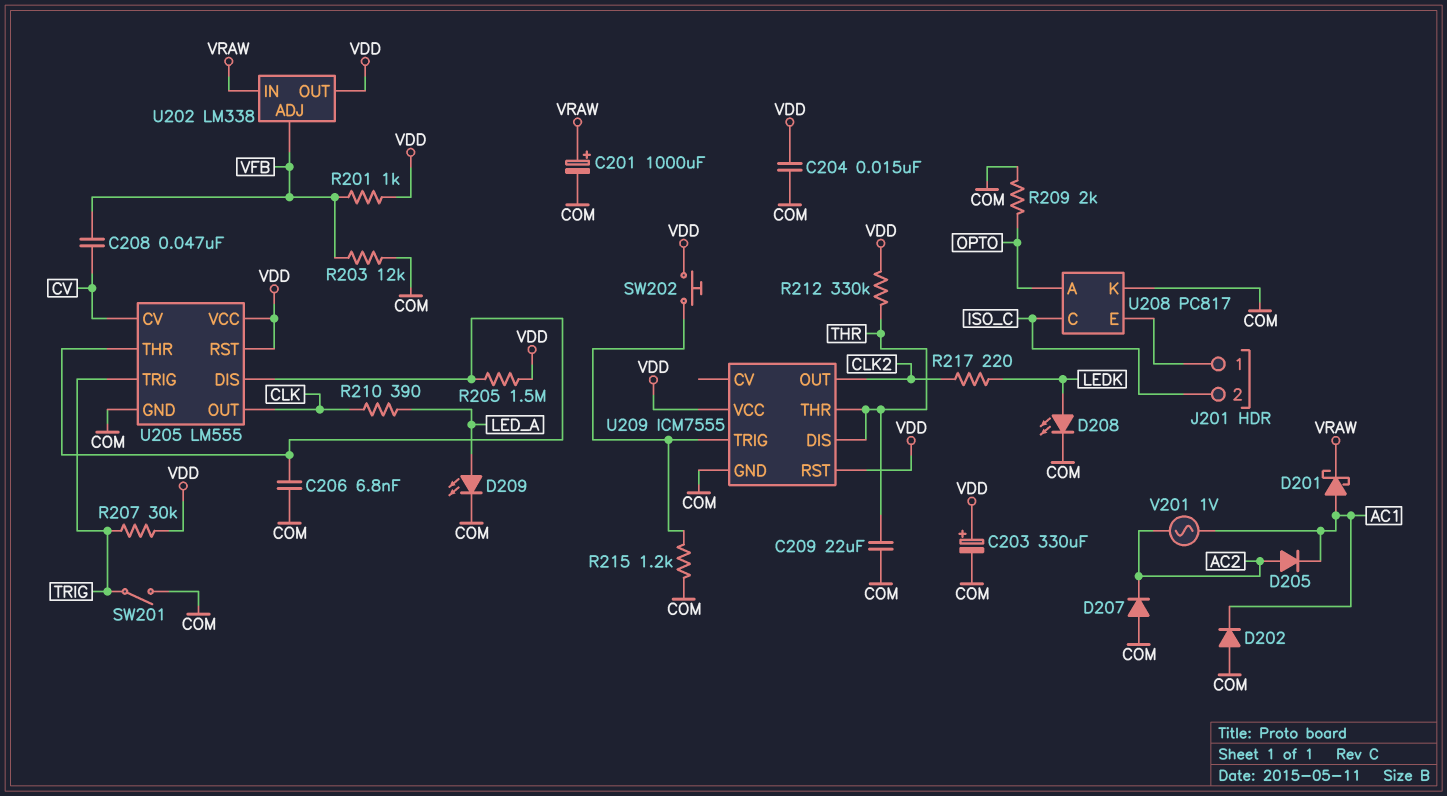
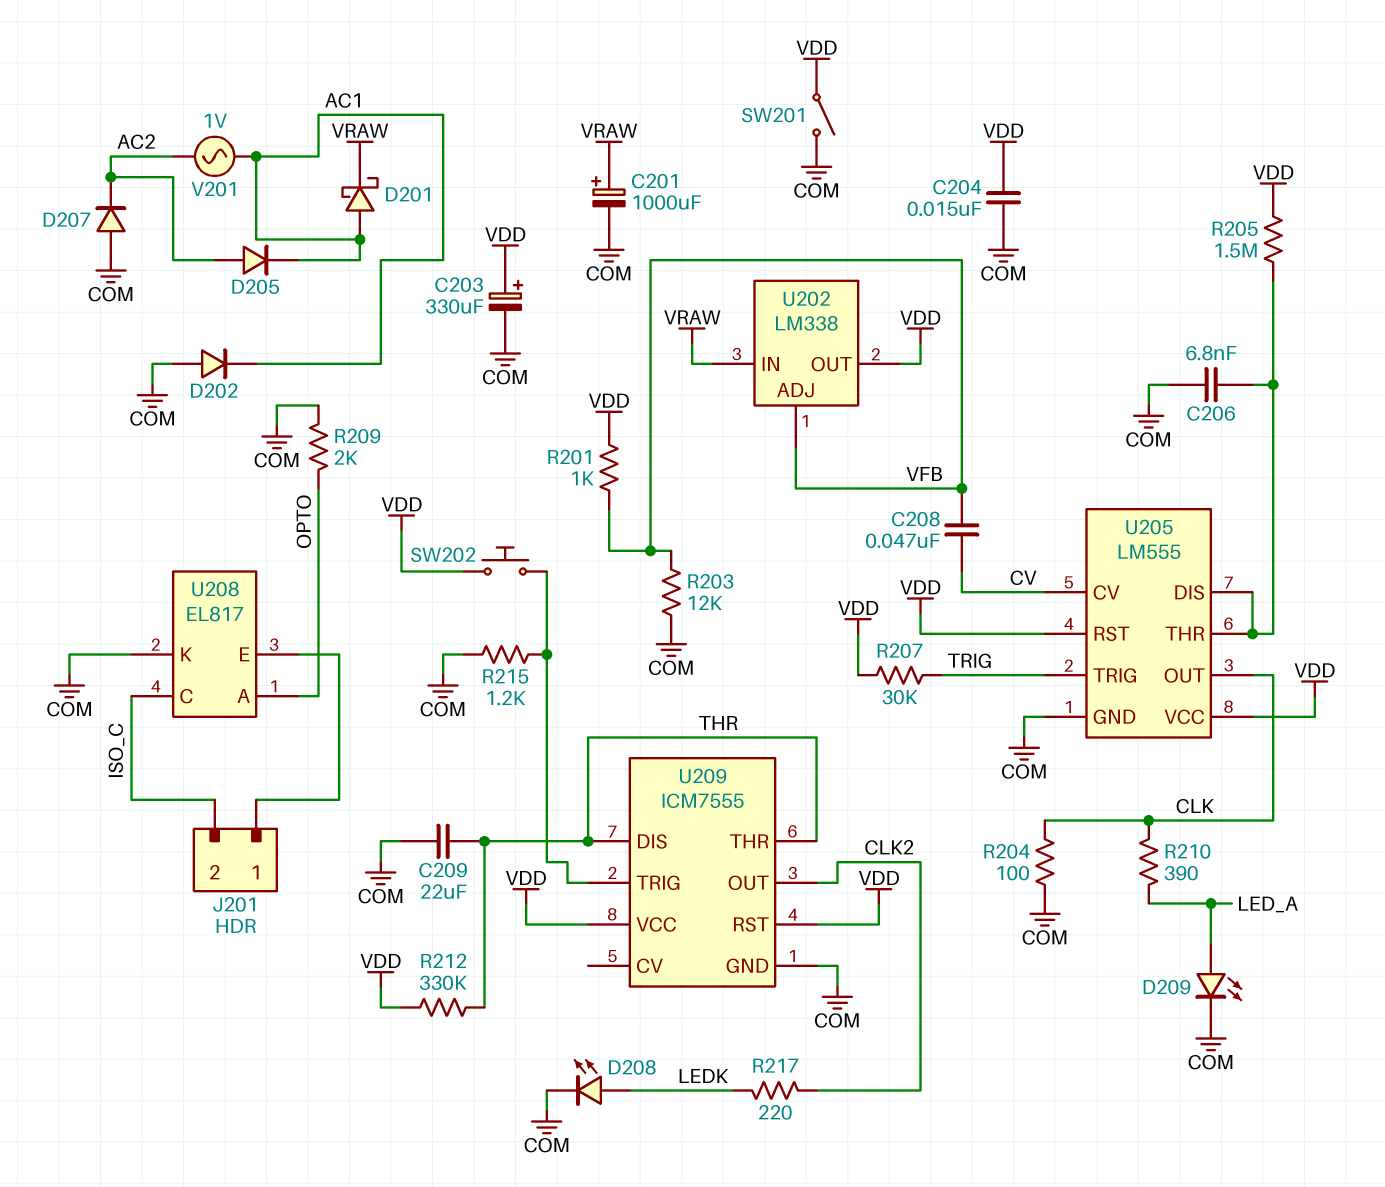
R204: none -> 100 (CLK, COM)
SW201: switch (COM, TRIG) -> switch (COM, VDD)
U208: PC817 -> EL817

